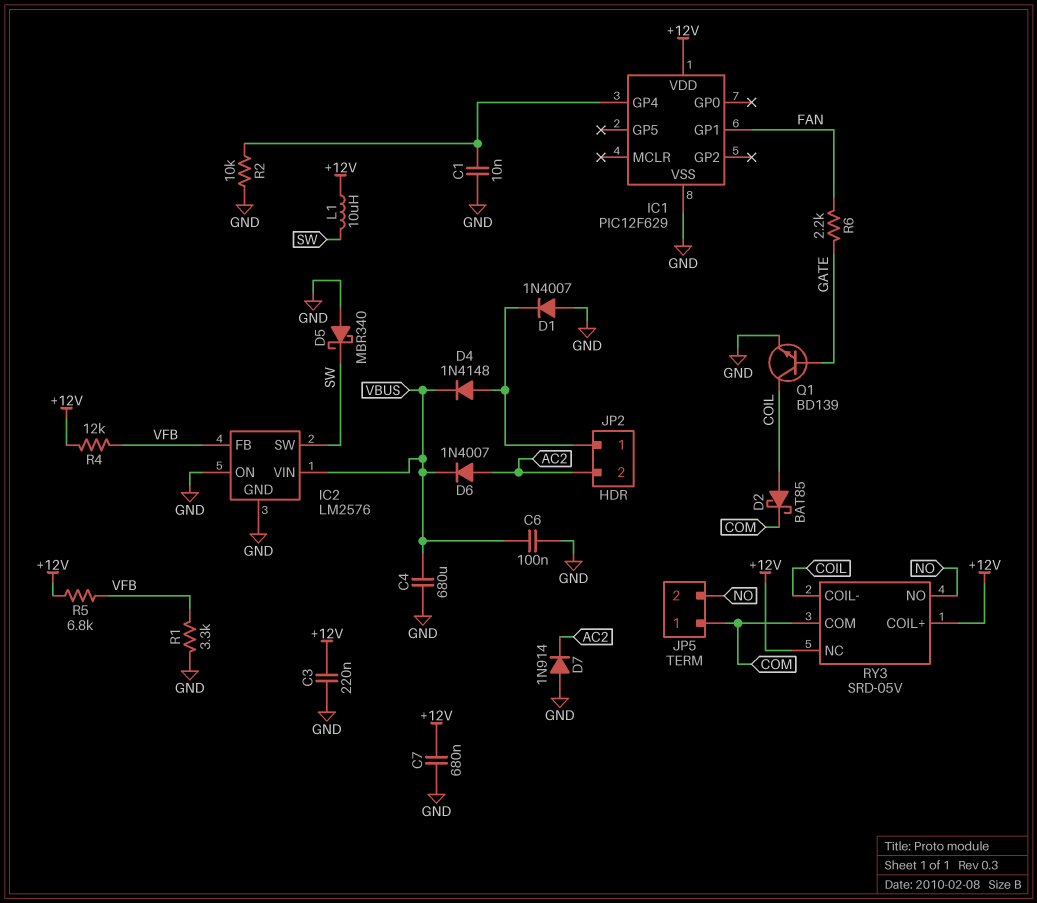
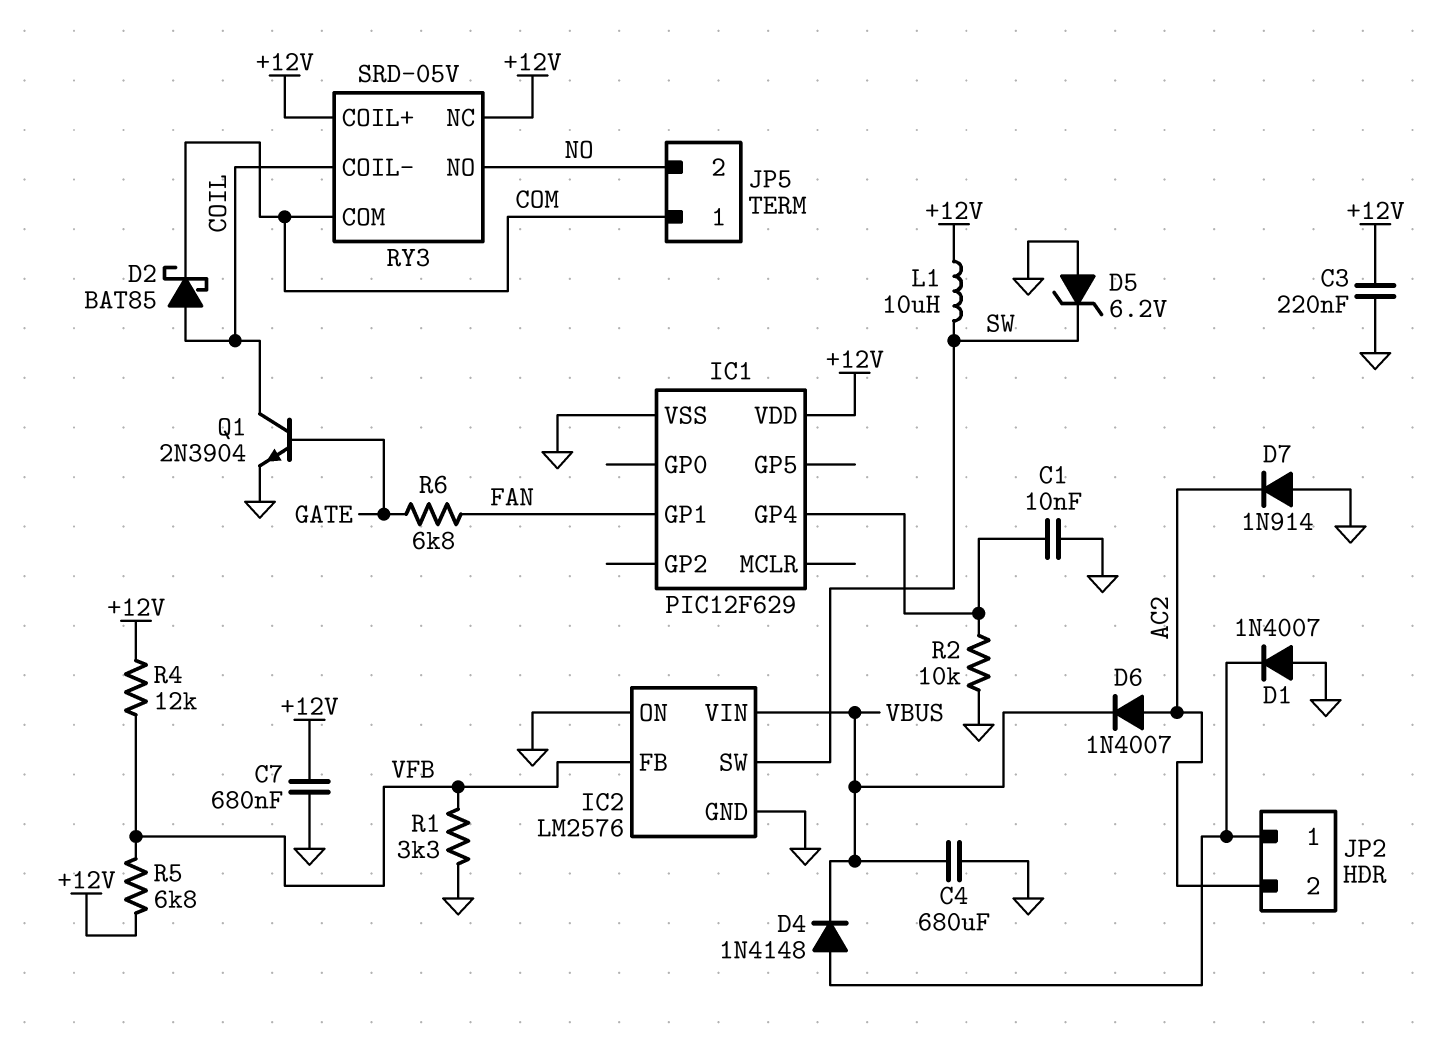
C6: 100nF (GND, VBUS) -> none
D5: schottky MBR340 (A GND, K SW) -> zener 6.2V (A GND, K SW)
Q1: NPN BD139 (B GATE, C COIL, E GND) -> NPN 2N3904 (B GATE, C COIL, E GND)
R6: 2.2k (FAN, GATE) -> 6.8k (FAN, GATE)

